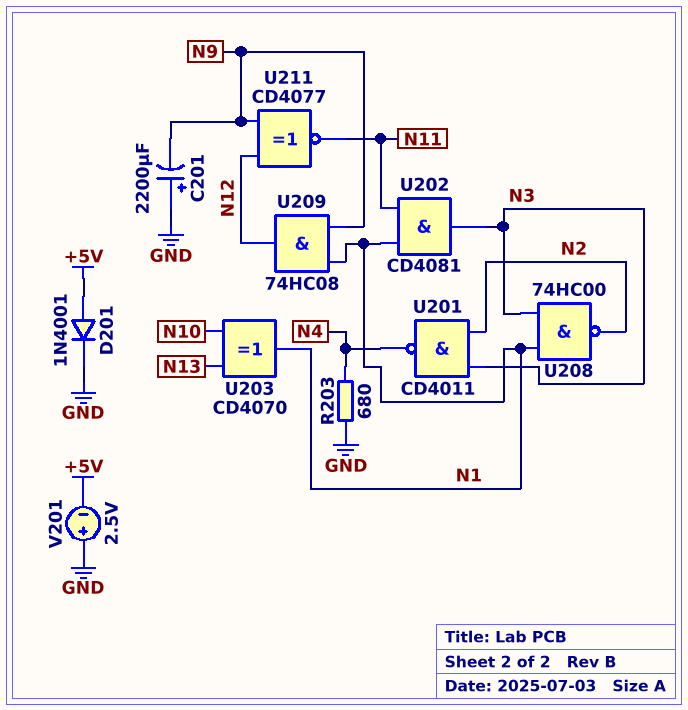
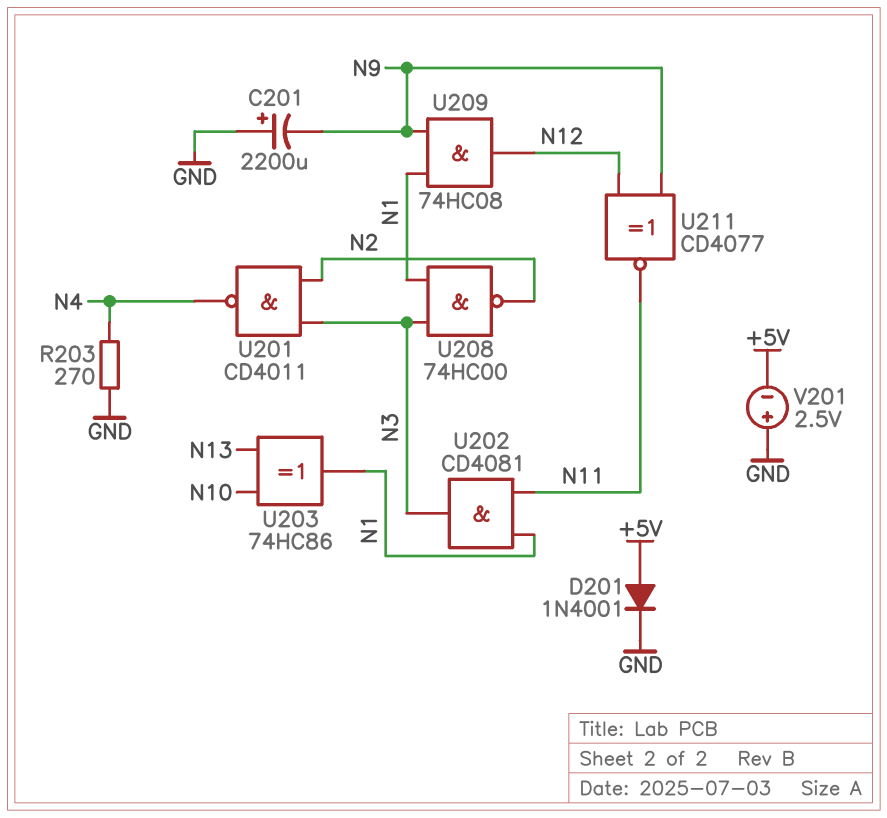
R203: 680 (GND, N4) -> 270 (GND, N4)
U203: XOR CD4070 (in N10, in N13, out N1) -> XOR 74HC86 (in N10, in N13, out N1)

